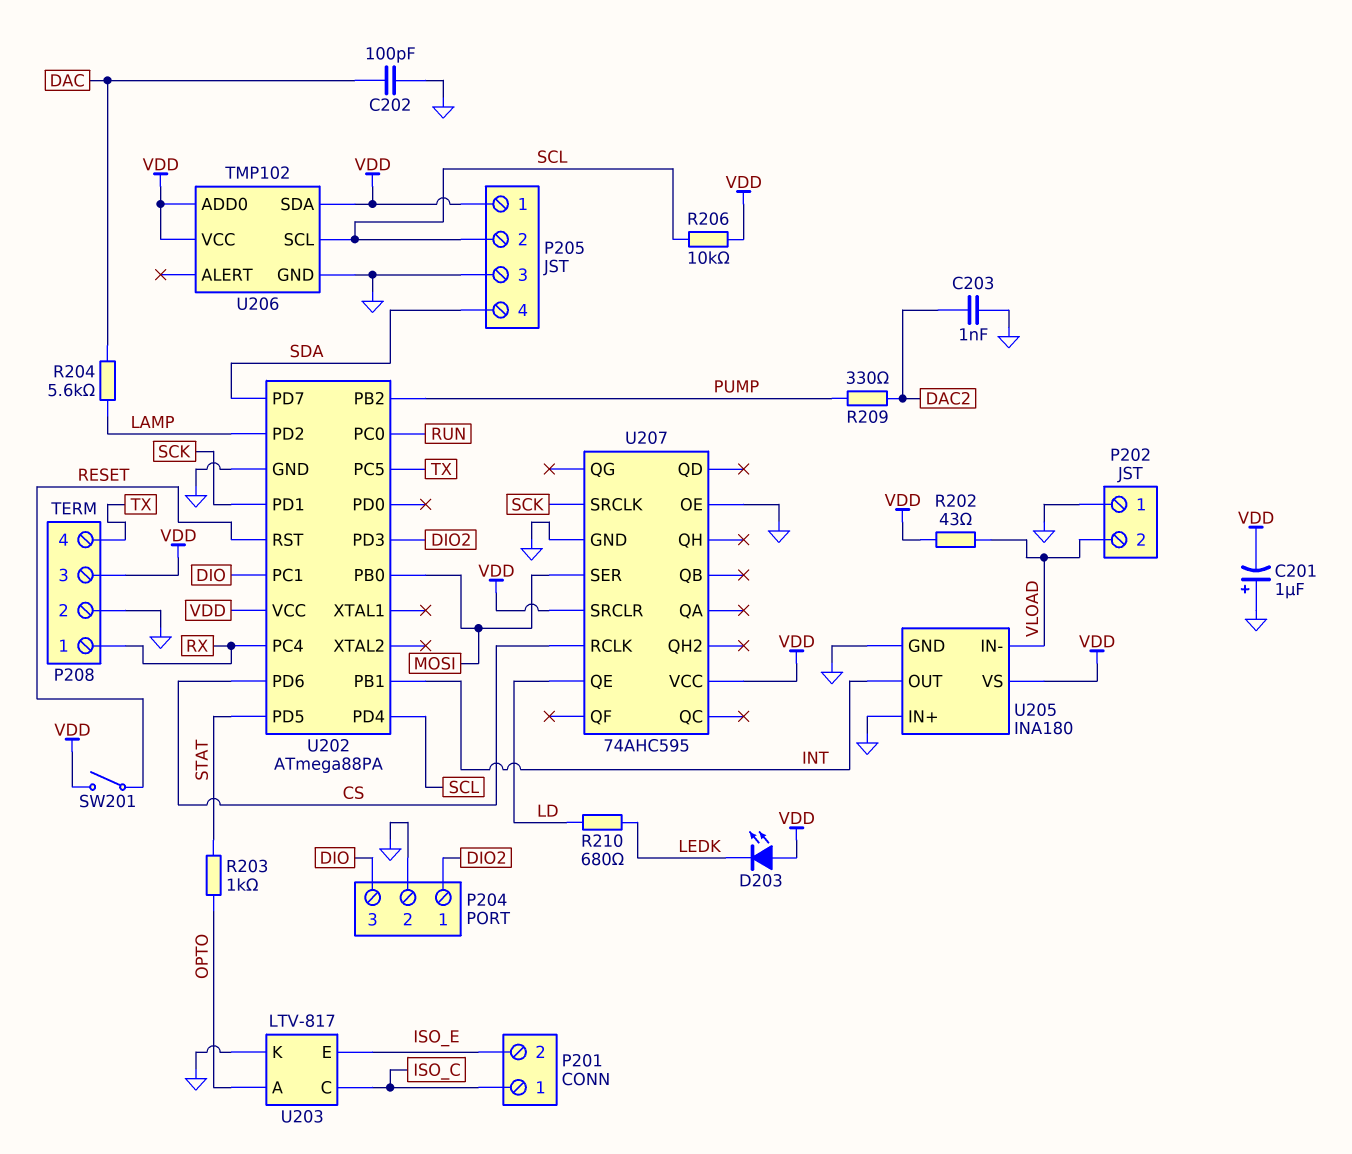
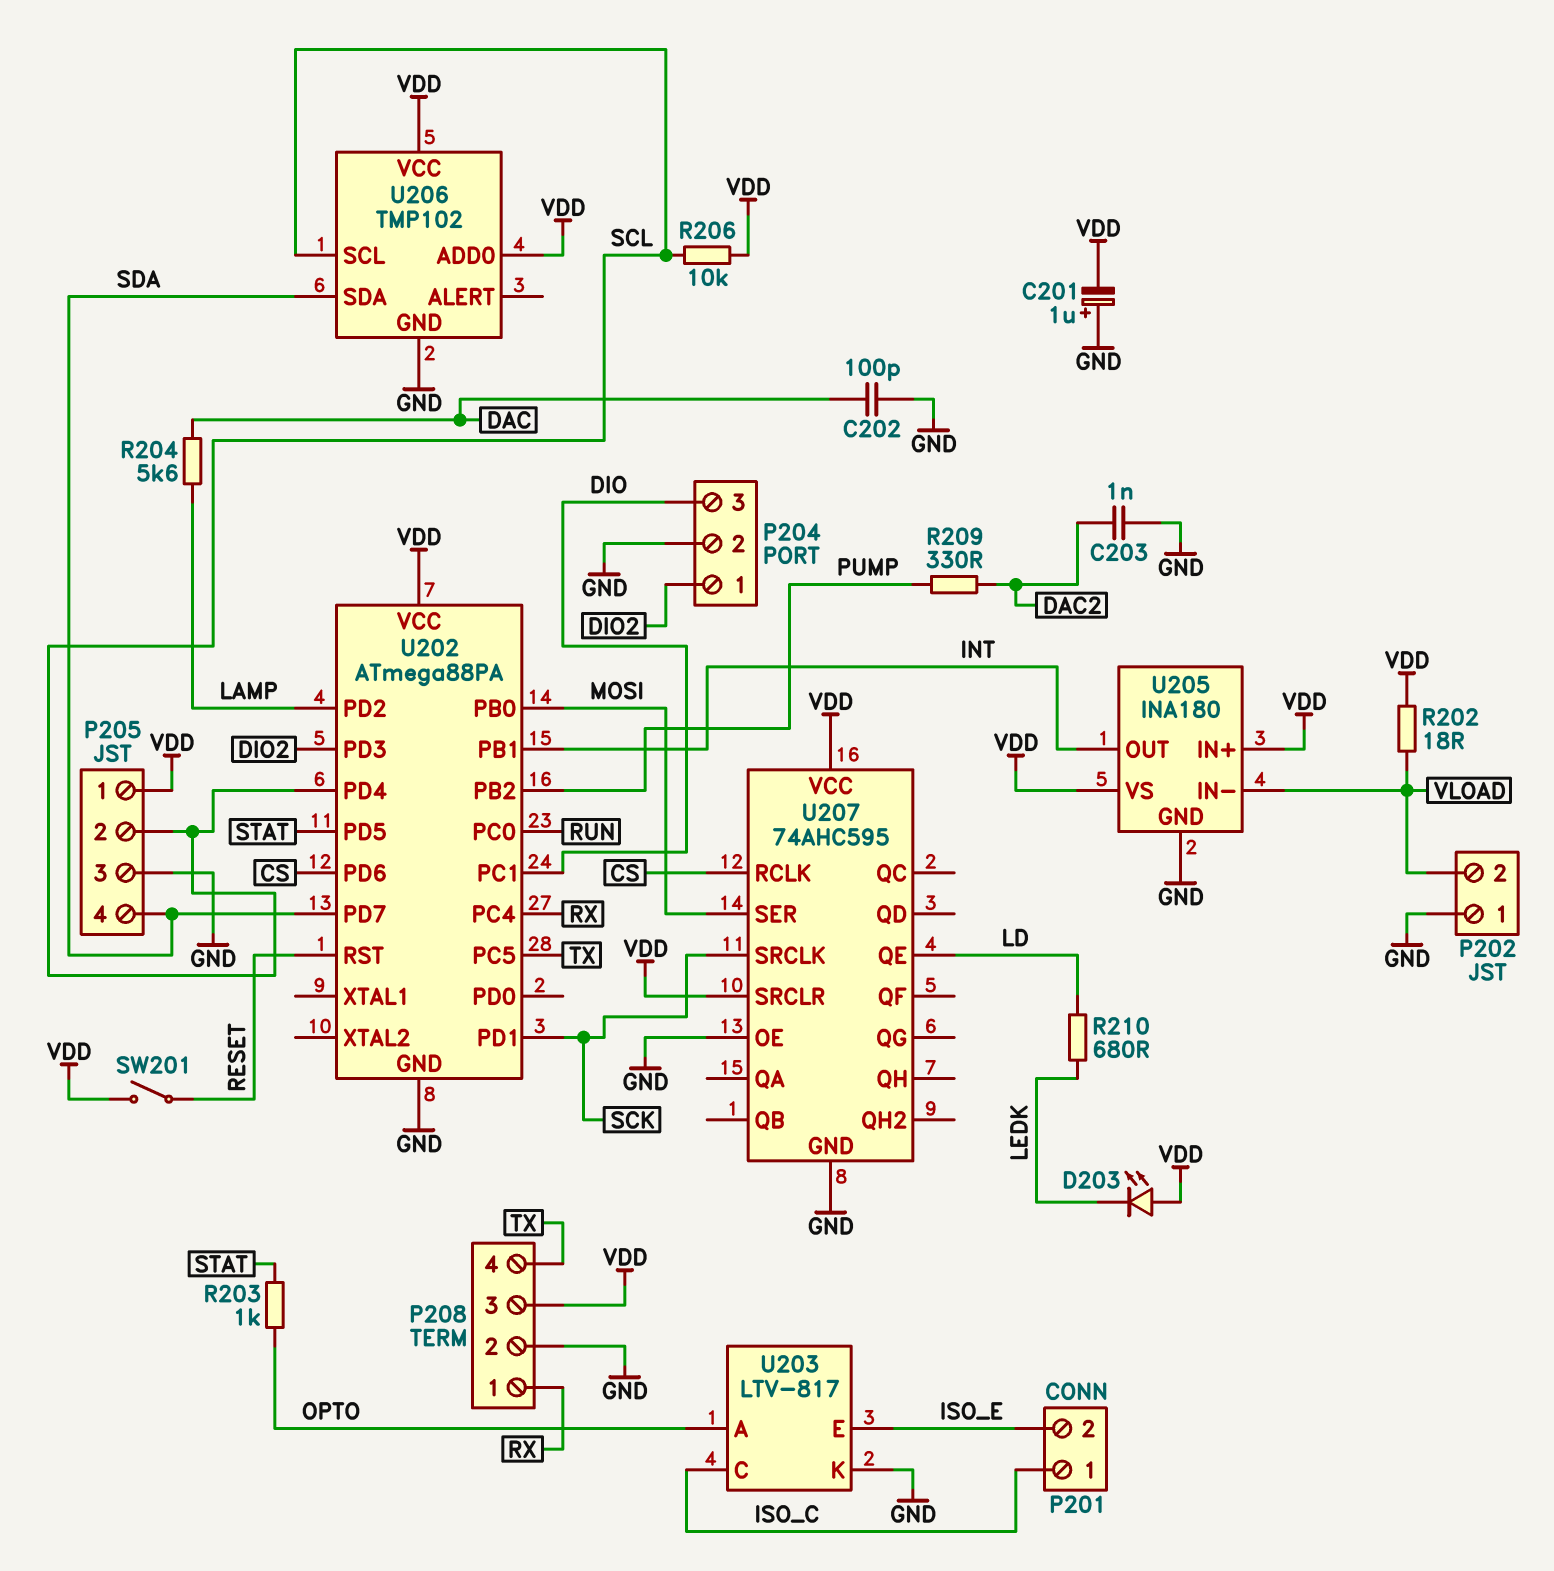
R202: 43 (VDD, VLOAD) -> 18 (VDD, VLOAD)
U205 pin IN+: GND -> VDD
U206 pin SDA: VDD -> SDA

